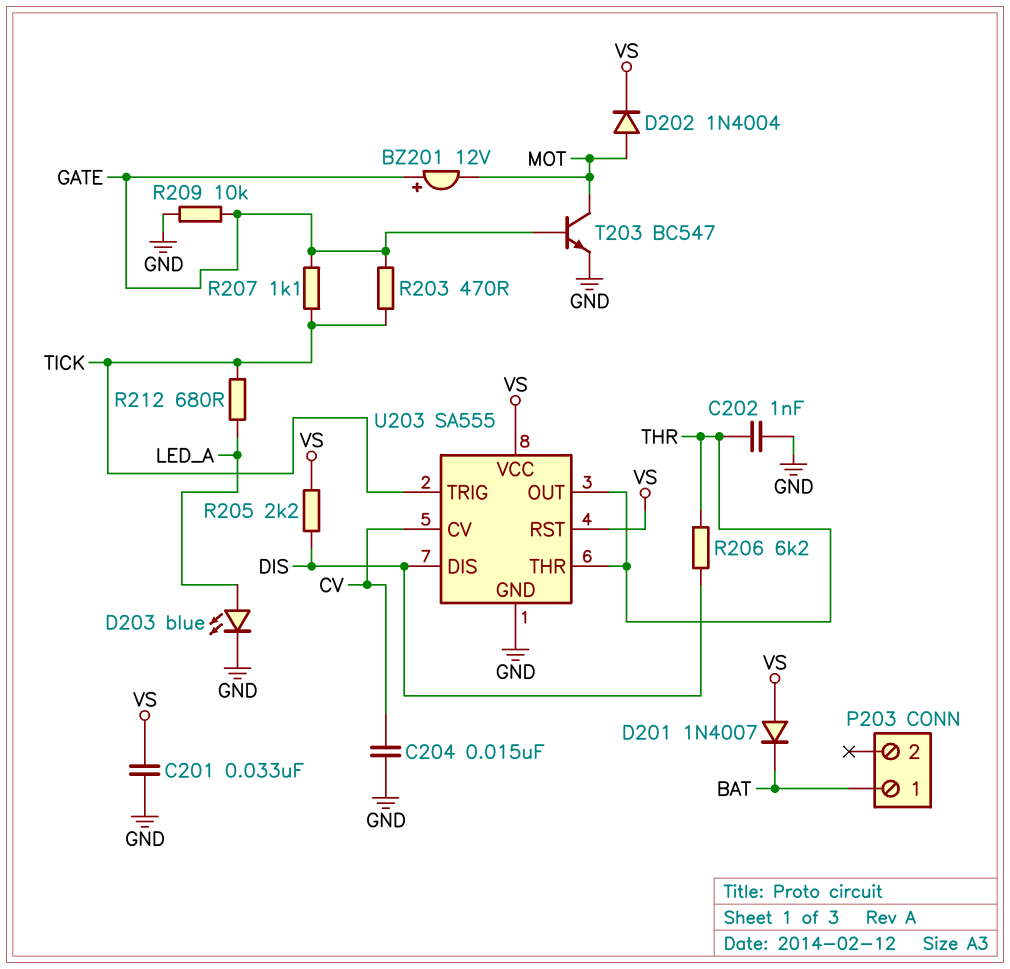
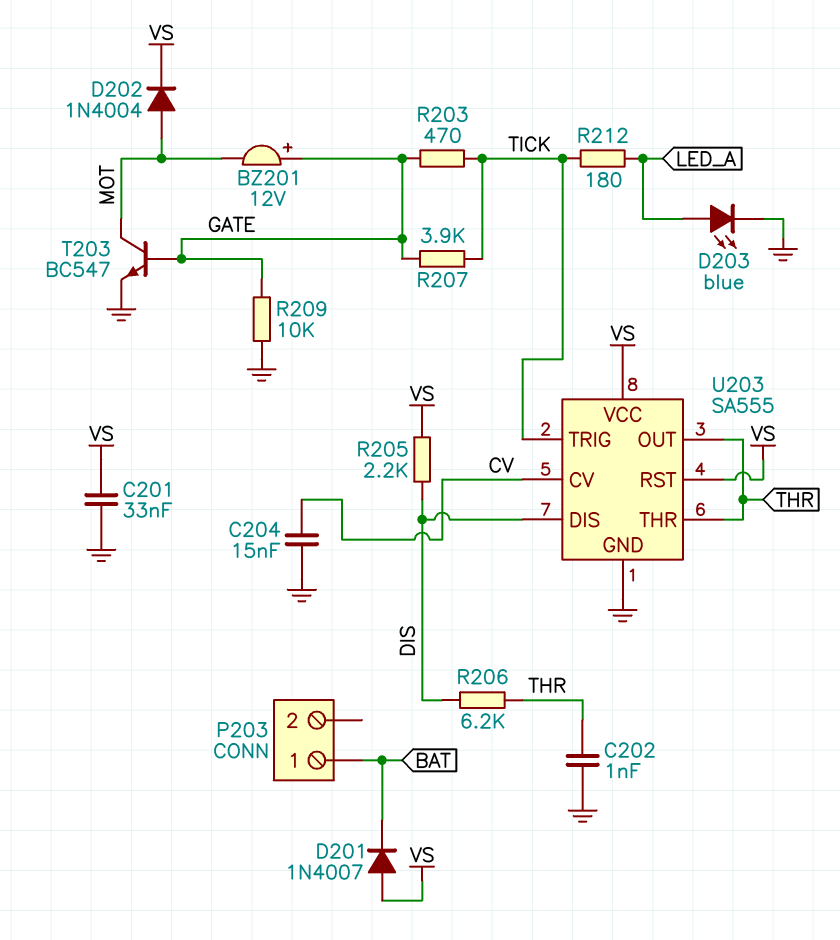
R207: 1.1k (GATE, TICK) -> 3.9k (GATE, TICK)
R212: 680 (LED_A, TICK) -> 180 (LED_A, TICK)

